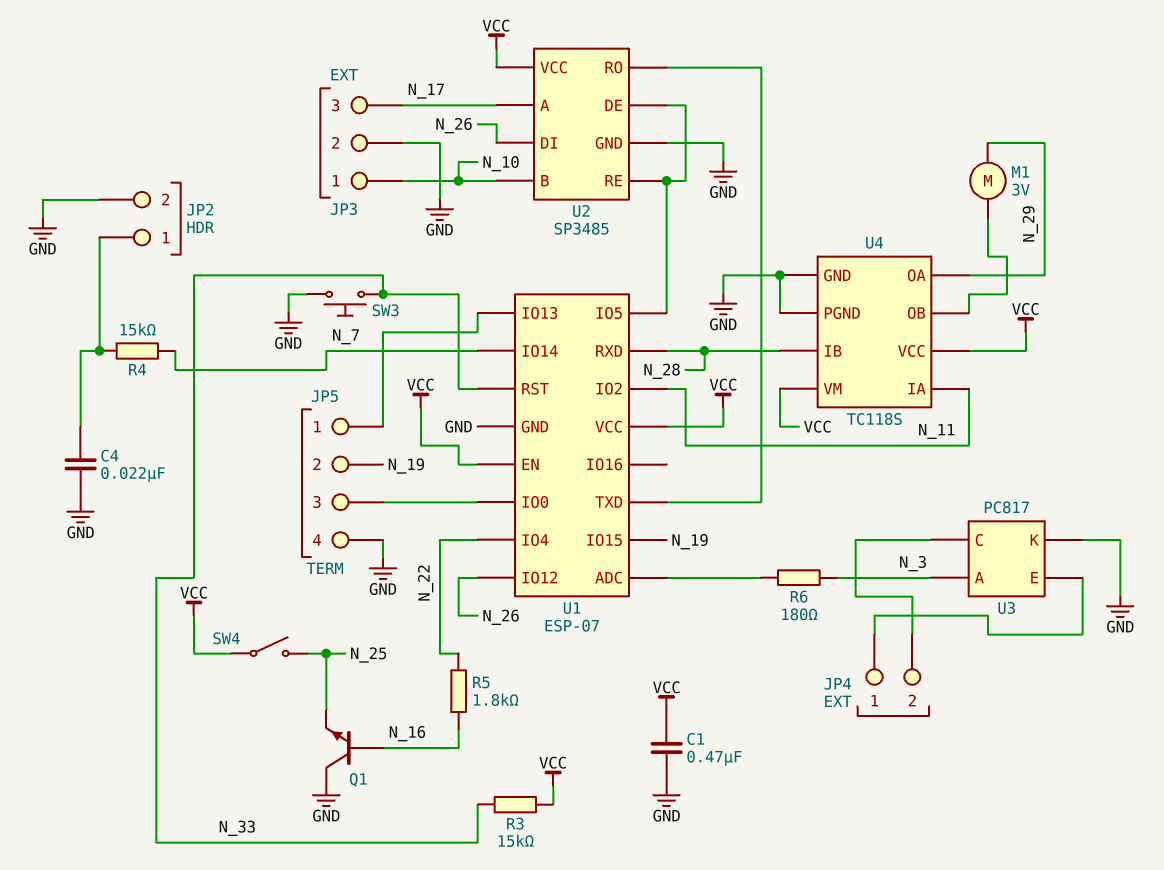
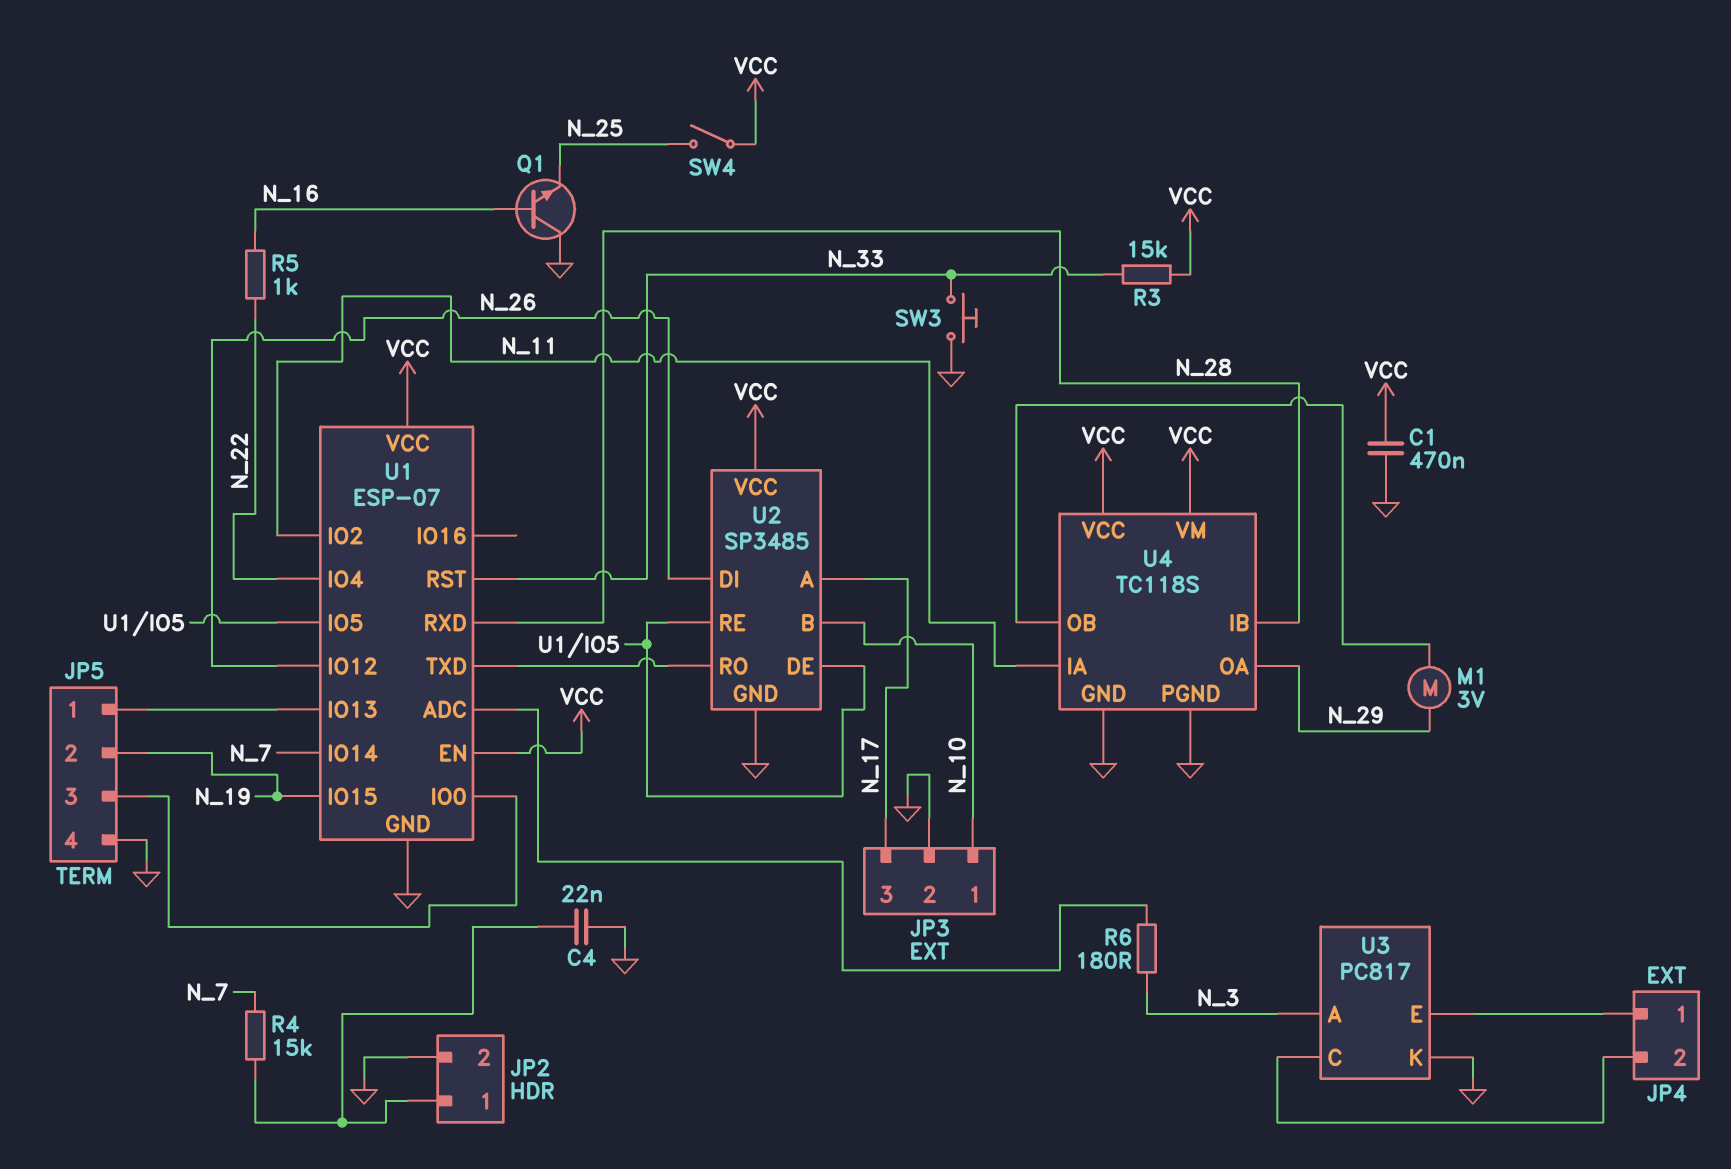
R5: 1.8k (N_16, N_22) -> 1k (N_16, N_22)

